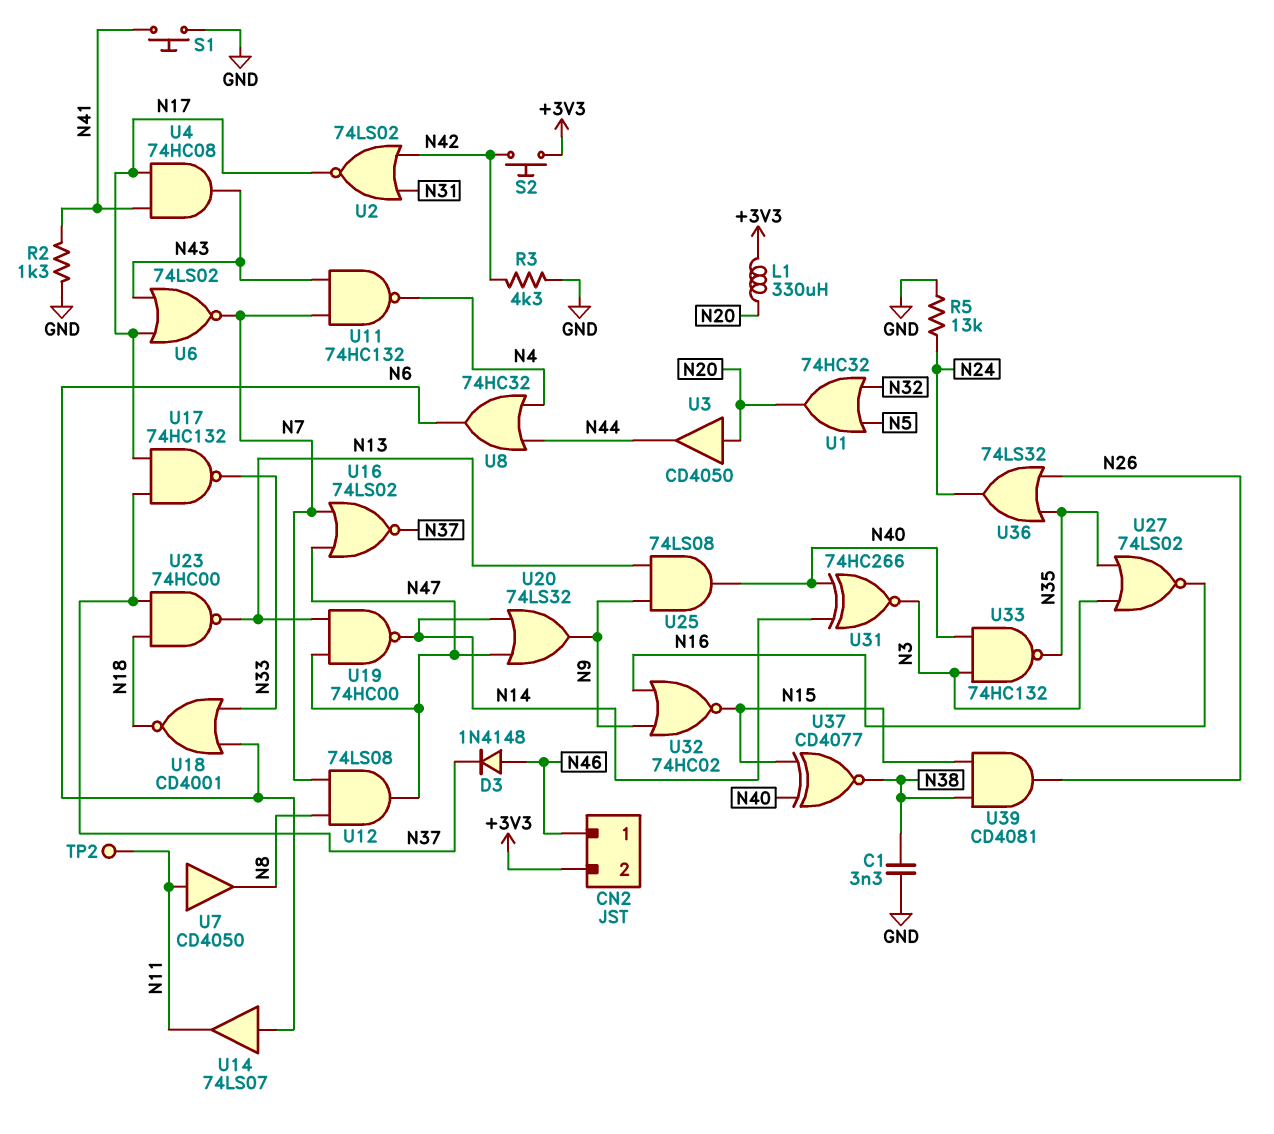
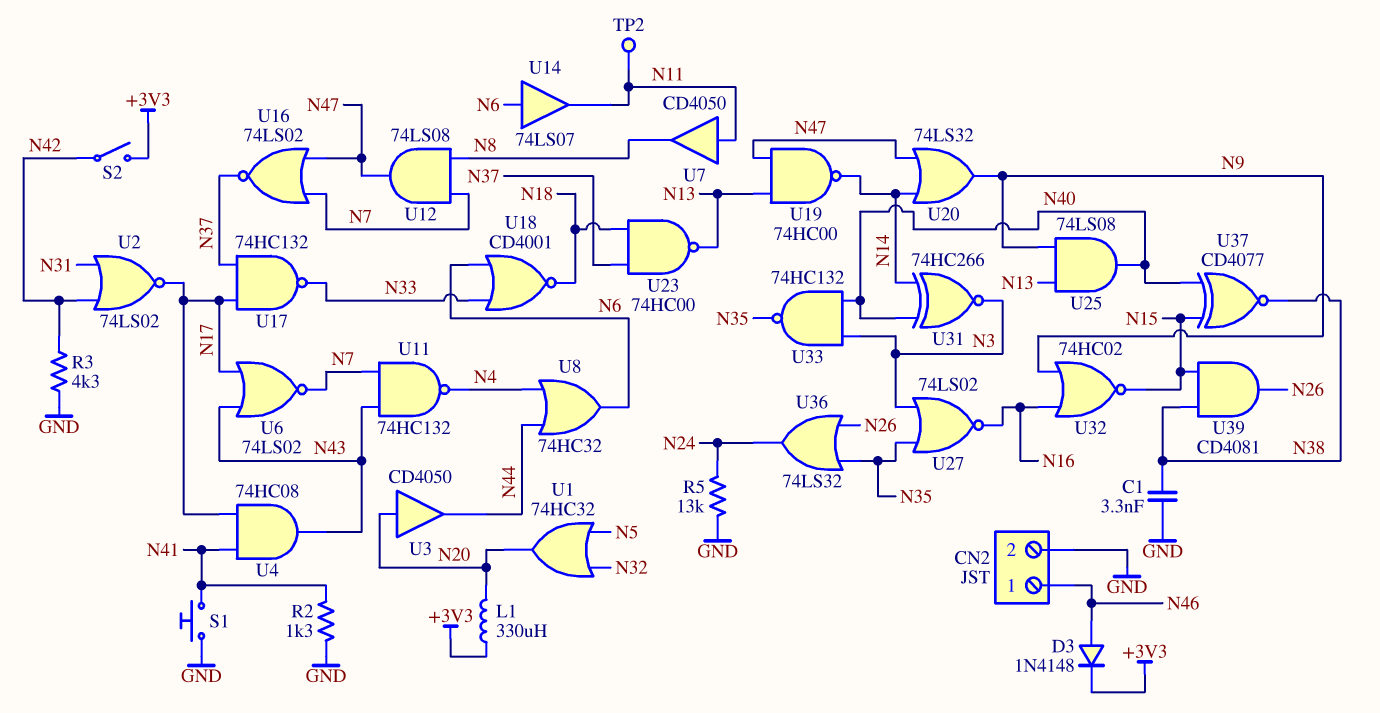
CN2 pin 2: +3V3 -> GND
D3: diode 1N4148 (A N46, K N37) -> diode 1N4148 (A N46, K +3V3)
S2: button (+3V3, N42) -> switch (+3V3, N42)

